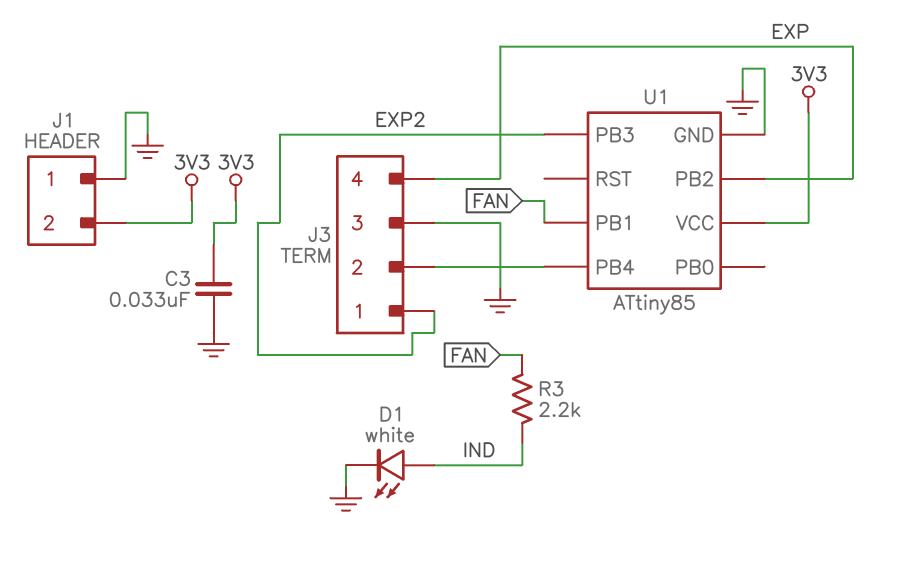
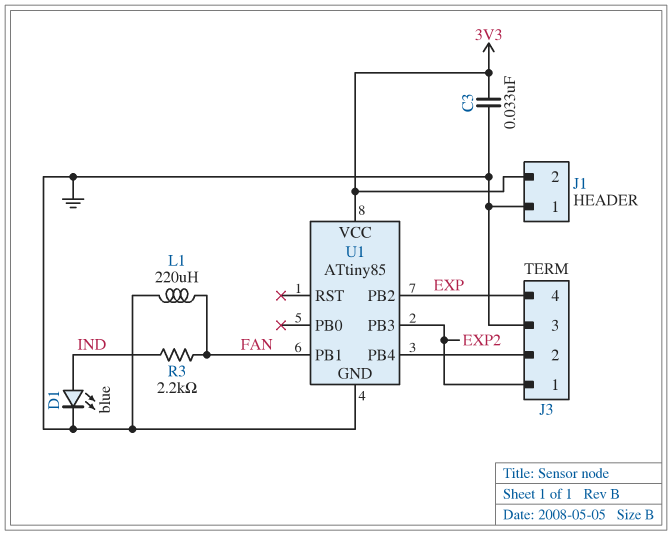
D1: LED white (A IND, K GND) -> LED blue (A IND, K GND)
L1: none -> 220uH (FAN, GND)

